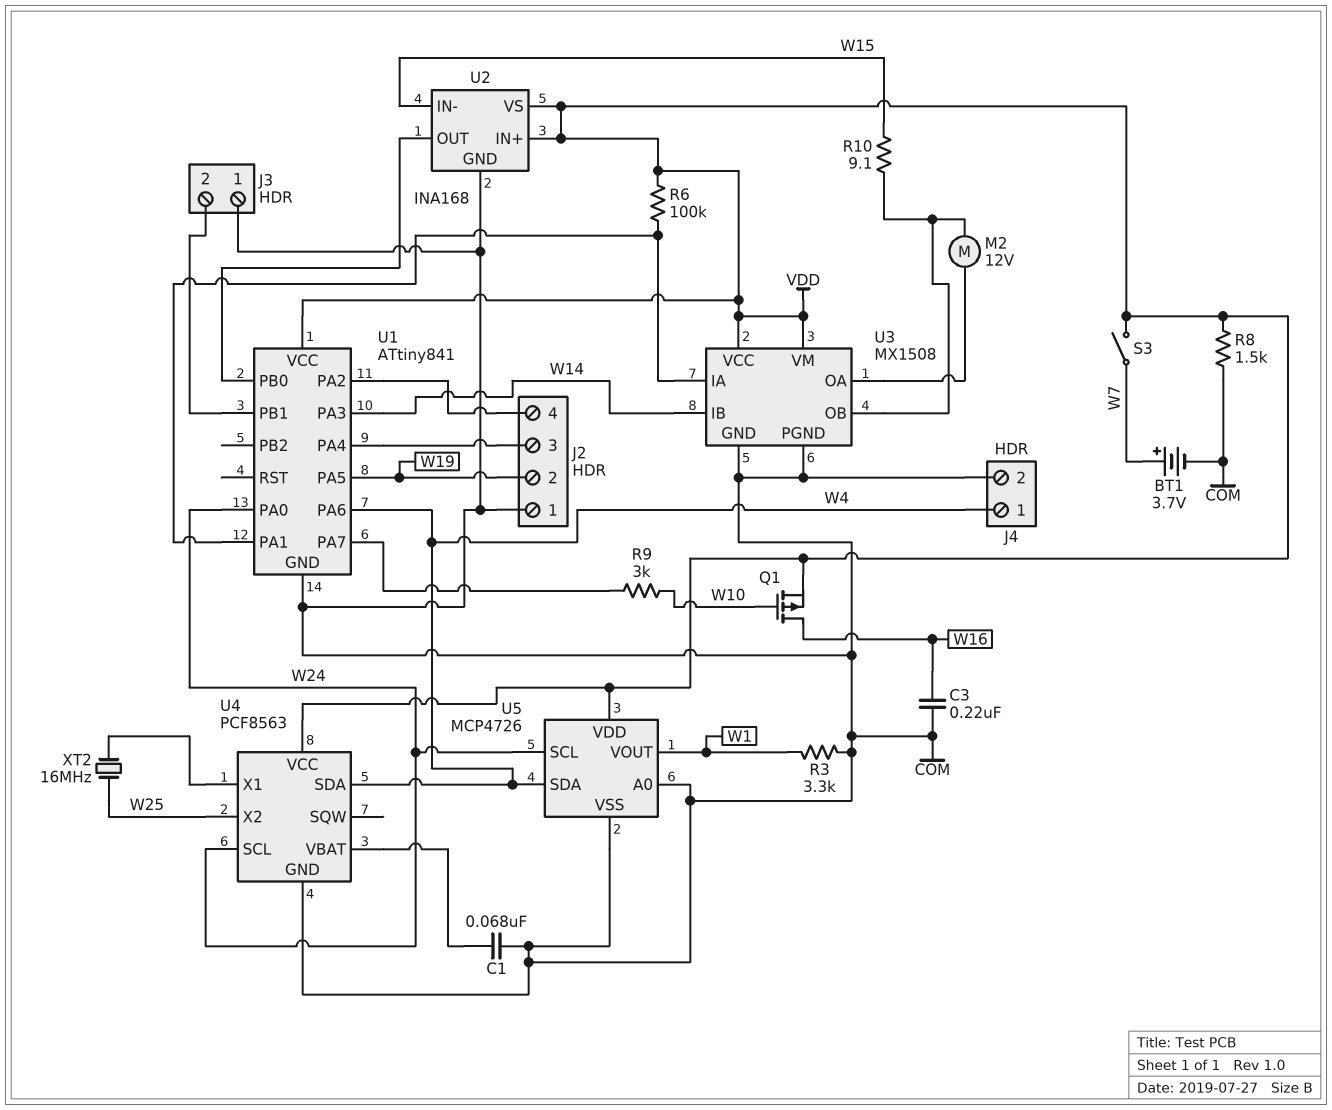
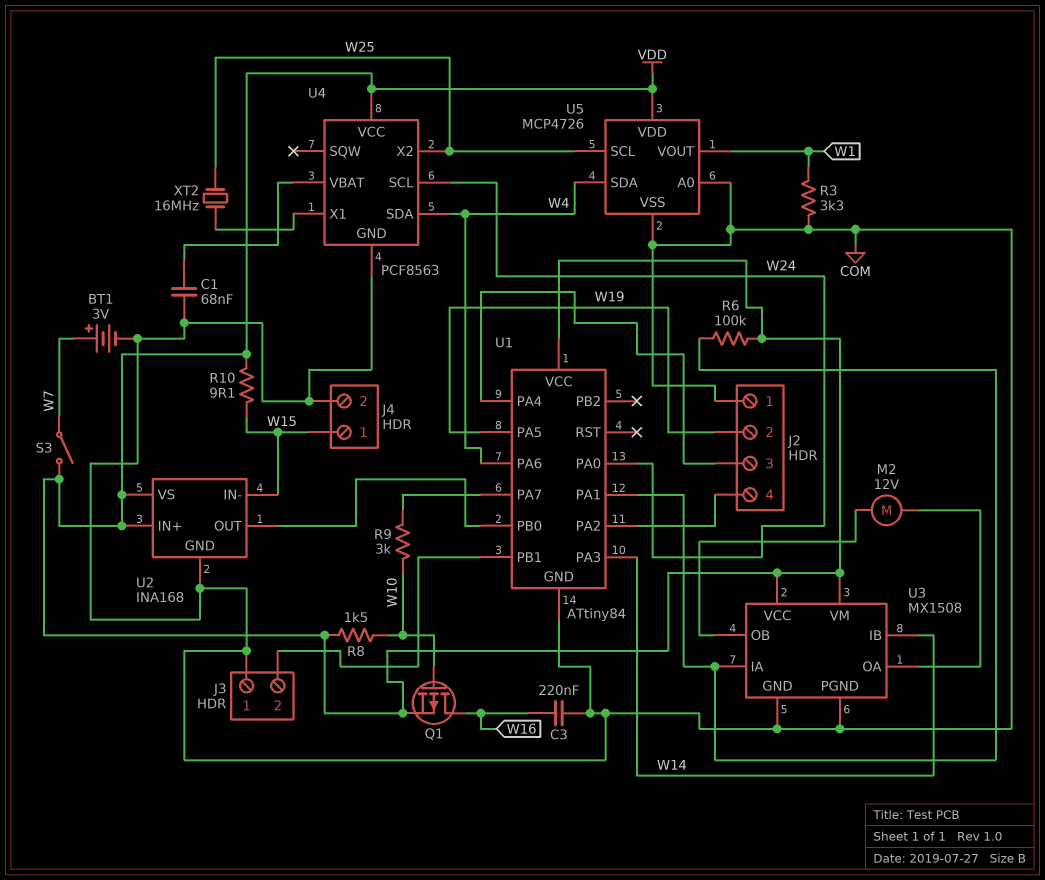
BT1: 3.7V (plus W7, minus COM) -> 3V (plus W7, minus COM)
J4 pin 1: W4 -> W15
R8: 1.5k (COM, VDD) -> 1.5k (VDD, W10)
R10: 9.1 (U3/OB, W15) -> 9.1 (VDD, W15)
U1: ATtiny841 -> ATtiny84
U5 pin SCL: W24 -> W25

